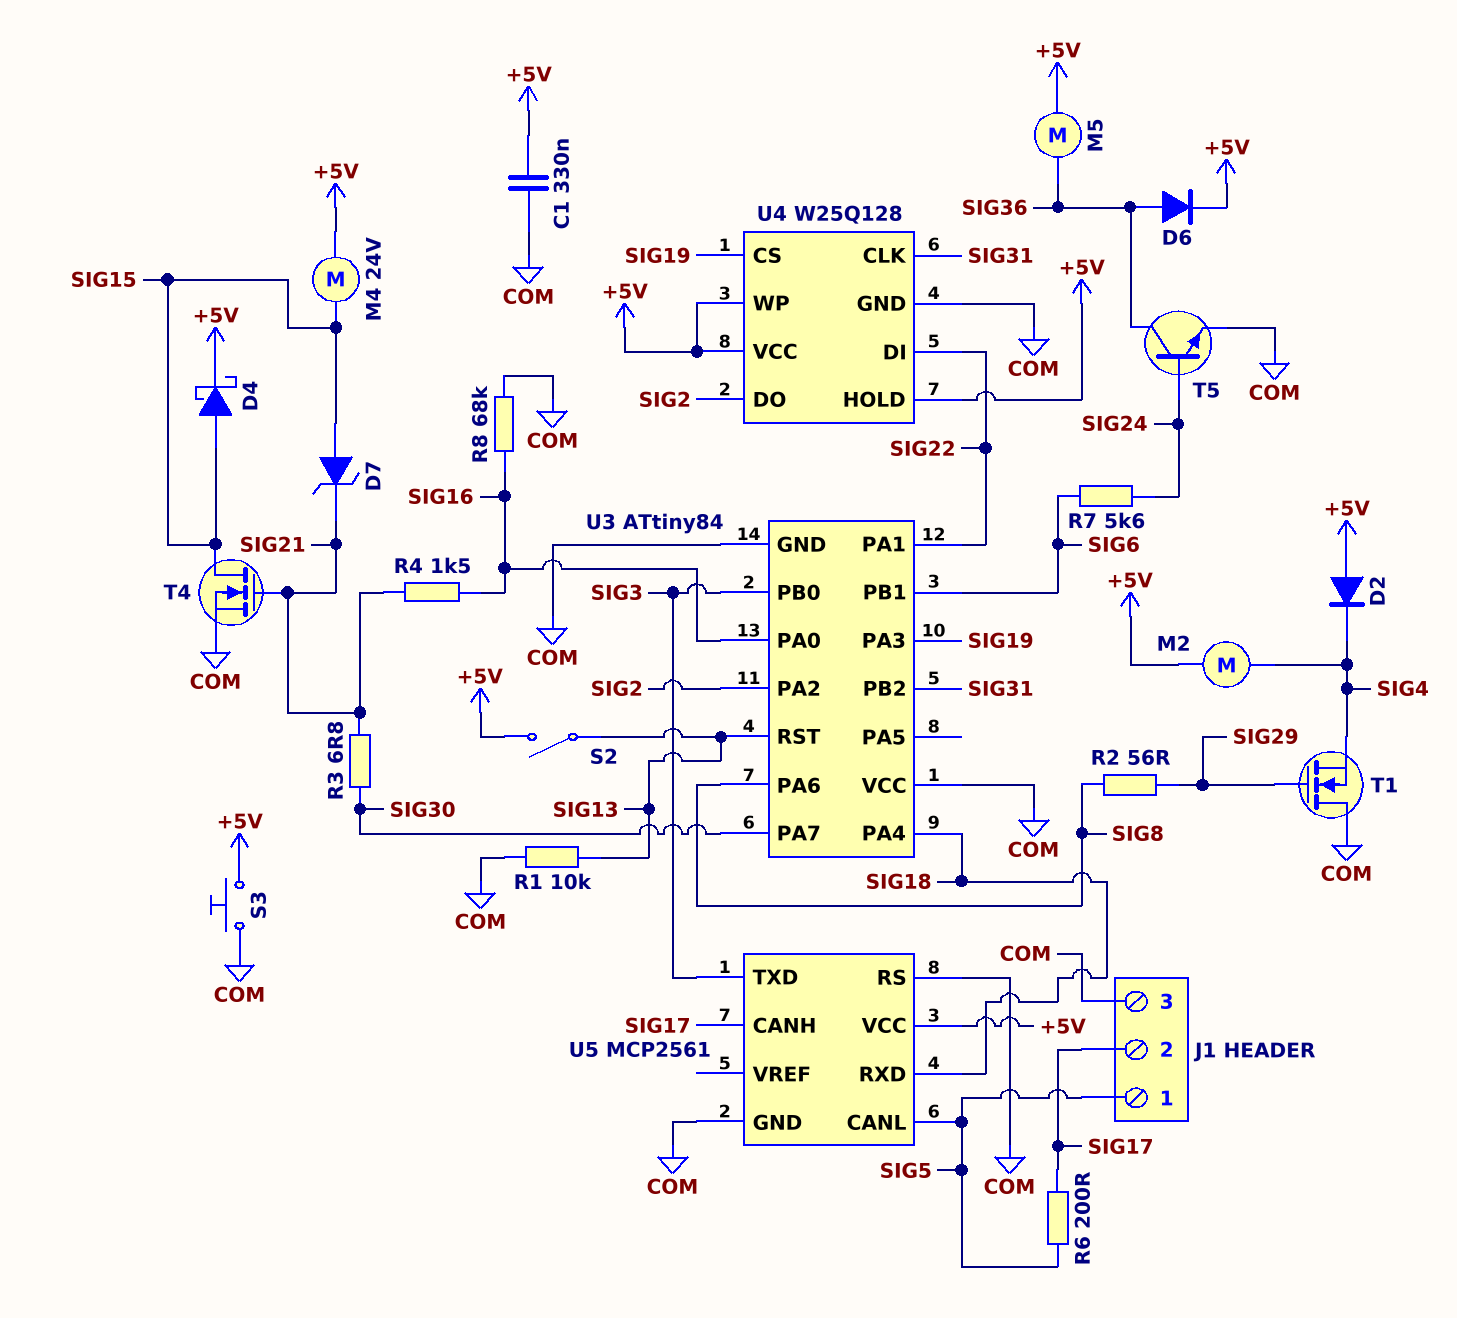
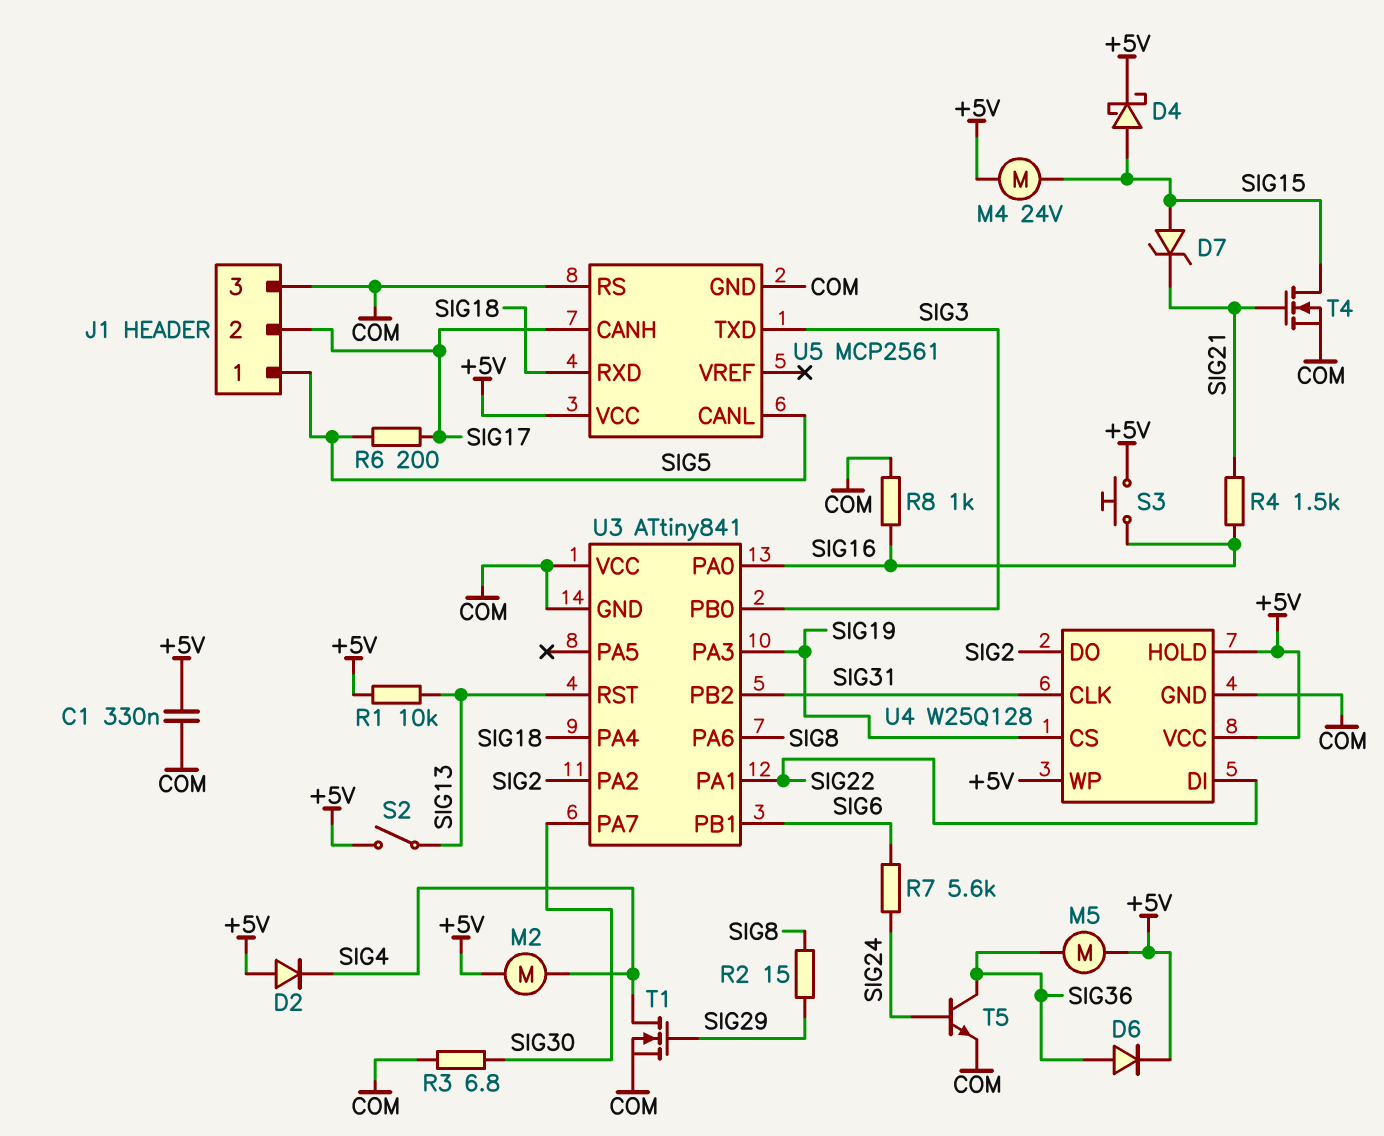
R1: 10k (COM, SIG13) -> 10k (+5V, SIG13)
R2: 56 (SIG8, SIG29) -> 15 (SIG8, SIG29)
R3: 6.8 (SIG21, SIG30) -> 6.8 (COM, SIG30)
R8: 68k (COM, SIG16) -> 1k (COM, SIG16)
S3: button (+5V, COM) -> button (+5V, SIG16)
T1: NMOS (G SIG29, D COM, S SIG4) -> NMOS (G SIG29, D SIG4, S COM)
U3: ATtiny84 -> ATtiny841

